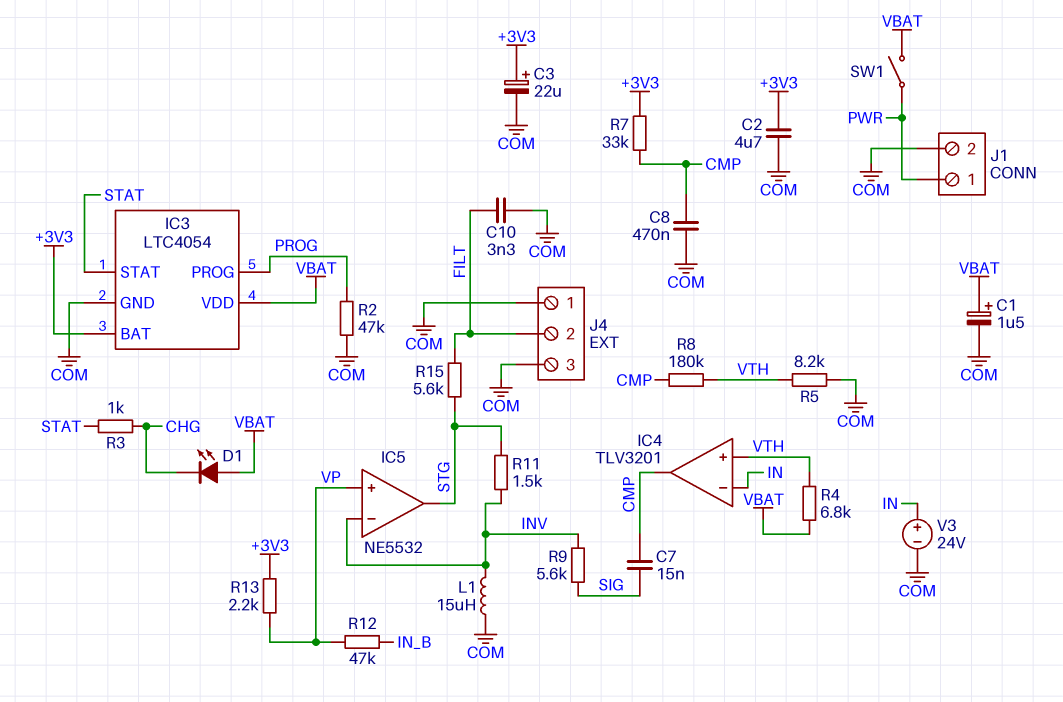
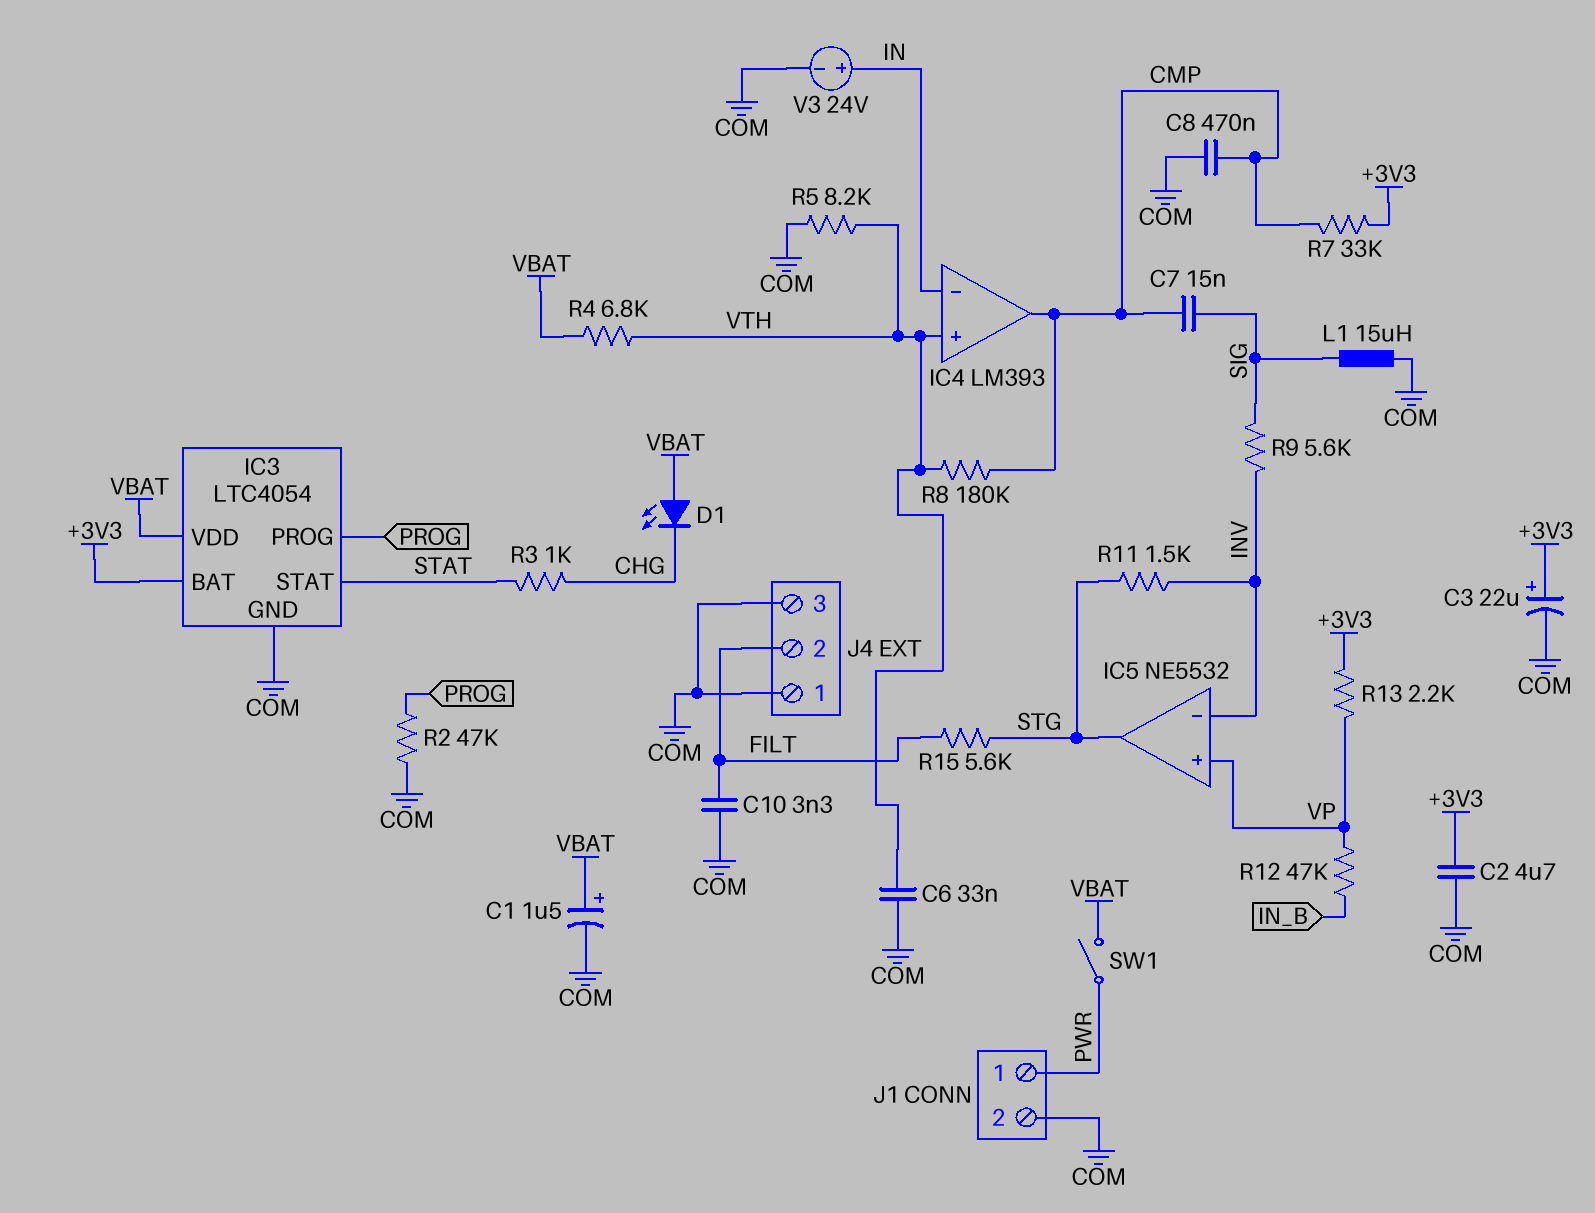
C6: none -> 33nF (COM, VTH)
IC4: TLV3201 -> LM393
L1: 15uH (COM, INV) -> 15uH (COM, SIG)

